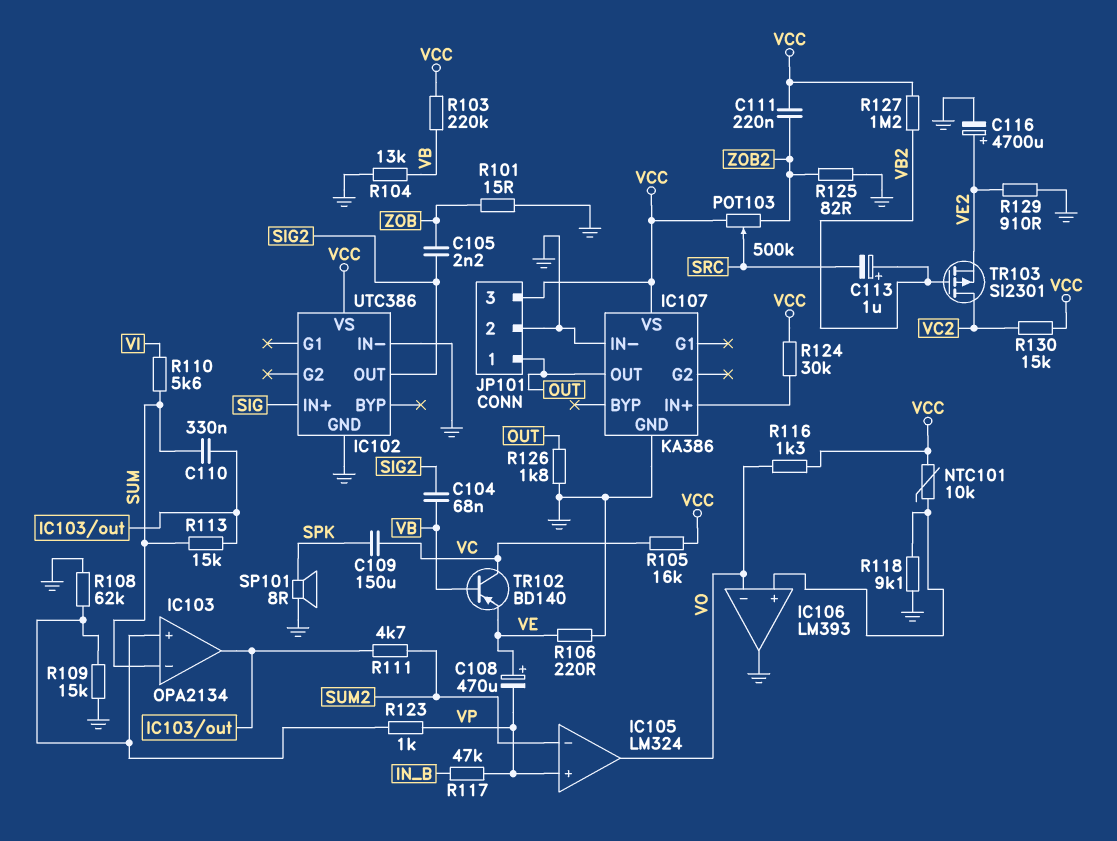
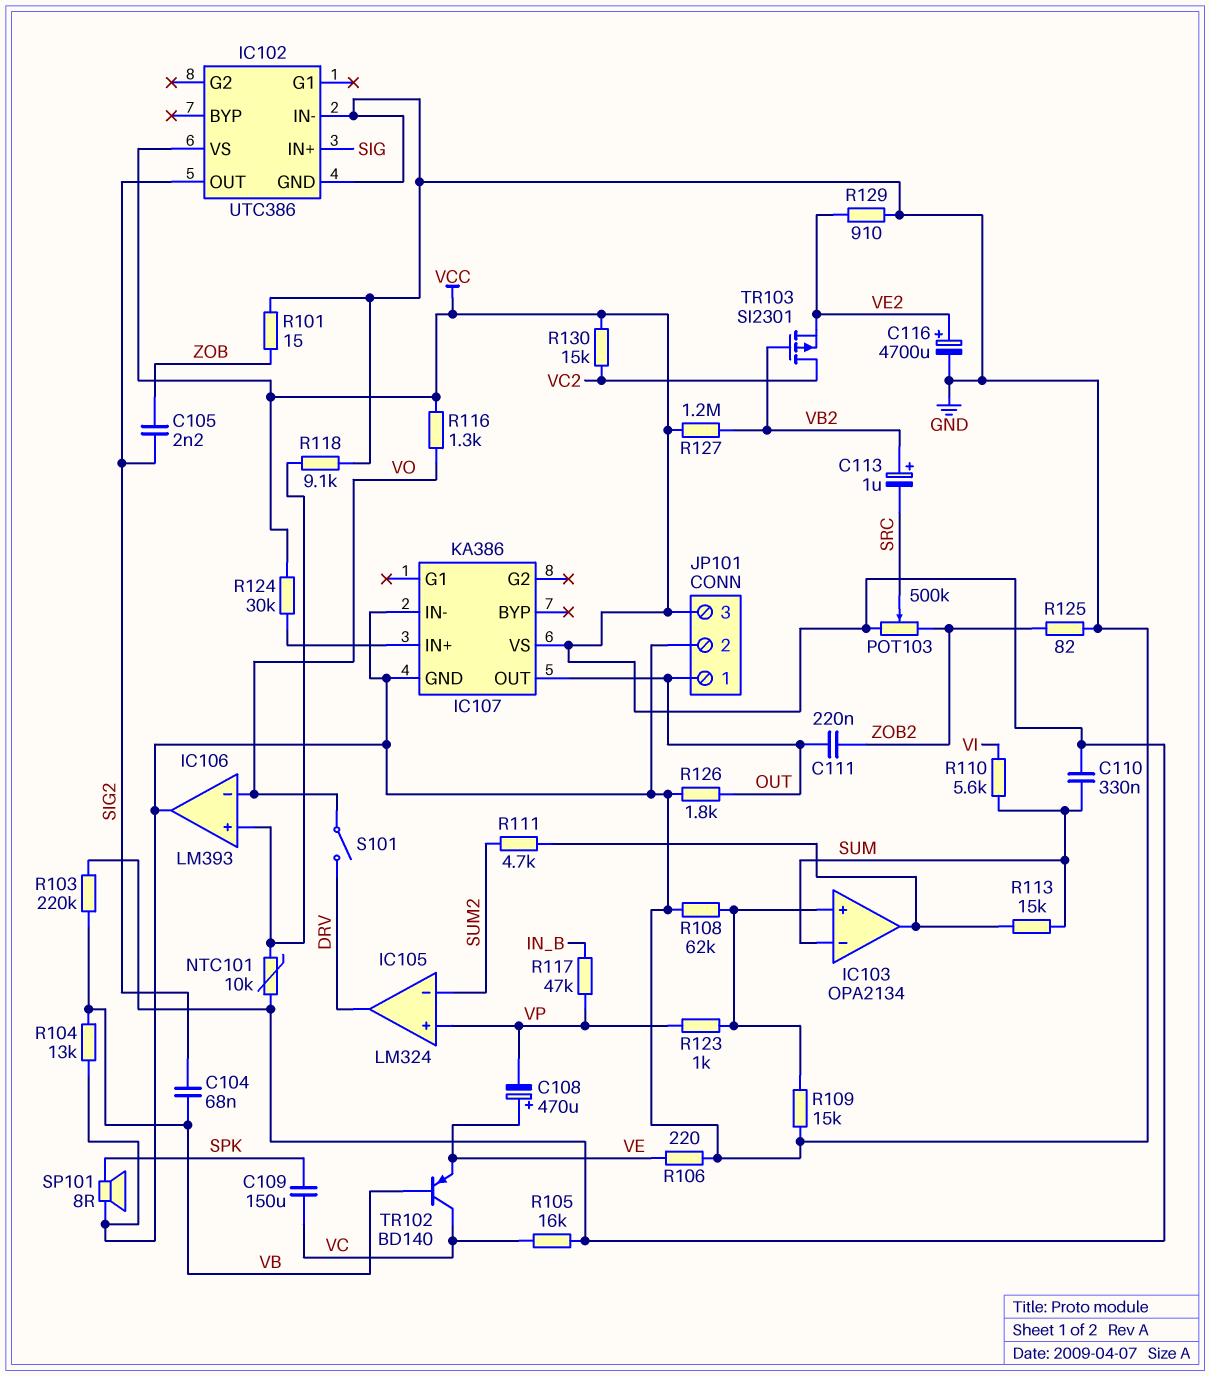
C110: 330nF (IC103/out, SUM) -> 330nF (SUM, VCC)
C111: 220nF (VCC, ZOB2) -> 220nF (OUT, ZOB2)
IC105 pin out: VO -> DRV
S101: none -> switch (DRV, VO)

